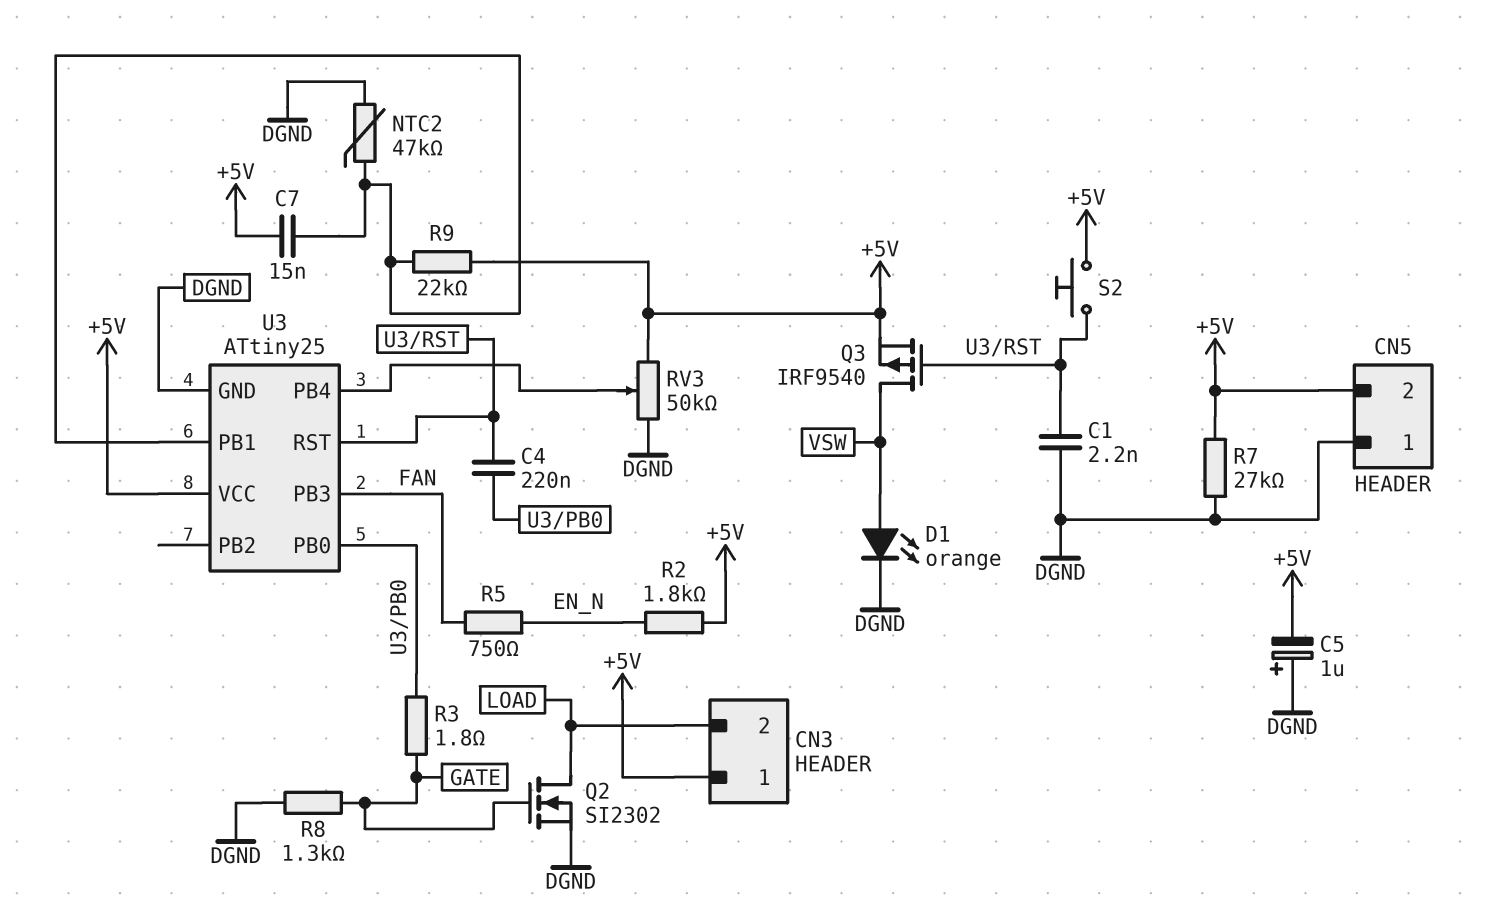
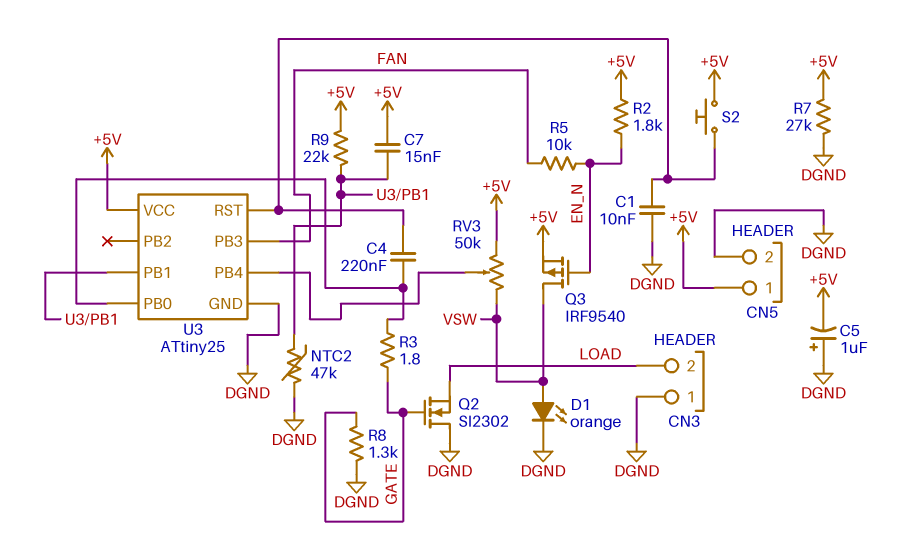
C1: 2.2nF (DGND, U3/RST) -> 10nF (DGND, U3/RST)
CN3 pin 1: +5V -> DGND
CN5 pin 1: DGND -> +5V
CN5 pin 2: +5V -> DGND
Q2: NMOS SI2302 (G GATE, D LOAD, S DGND) -> NMOS SI2302 (G GATE, D DGND, S LOAD)
Q3: PMOS IRF9540 (G U3/RST, D VSW, S +5V) -> PMOS IRF9540 (G EN_N, D VSW, S +5V)
R5: 750 (EN_N, FAN) -> 10k (EN_N, FAN)
RV3: 50k (+5V, DGND, wiper U3/PB4) -> 50k (+5V, VSW, wiper U3/PB4)

